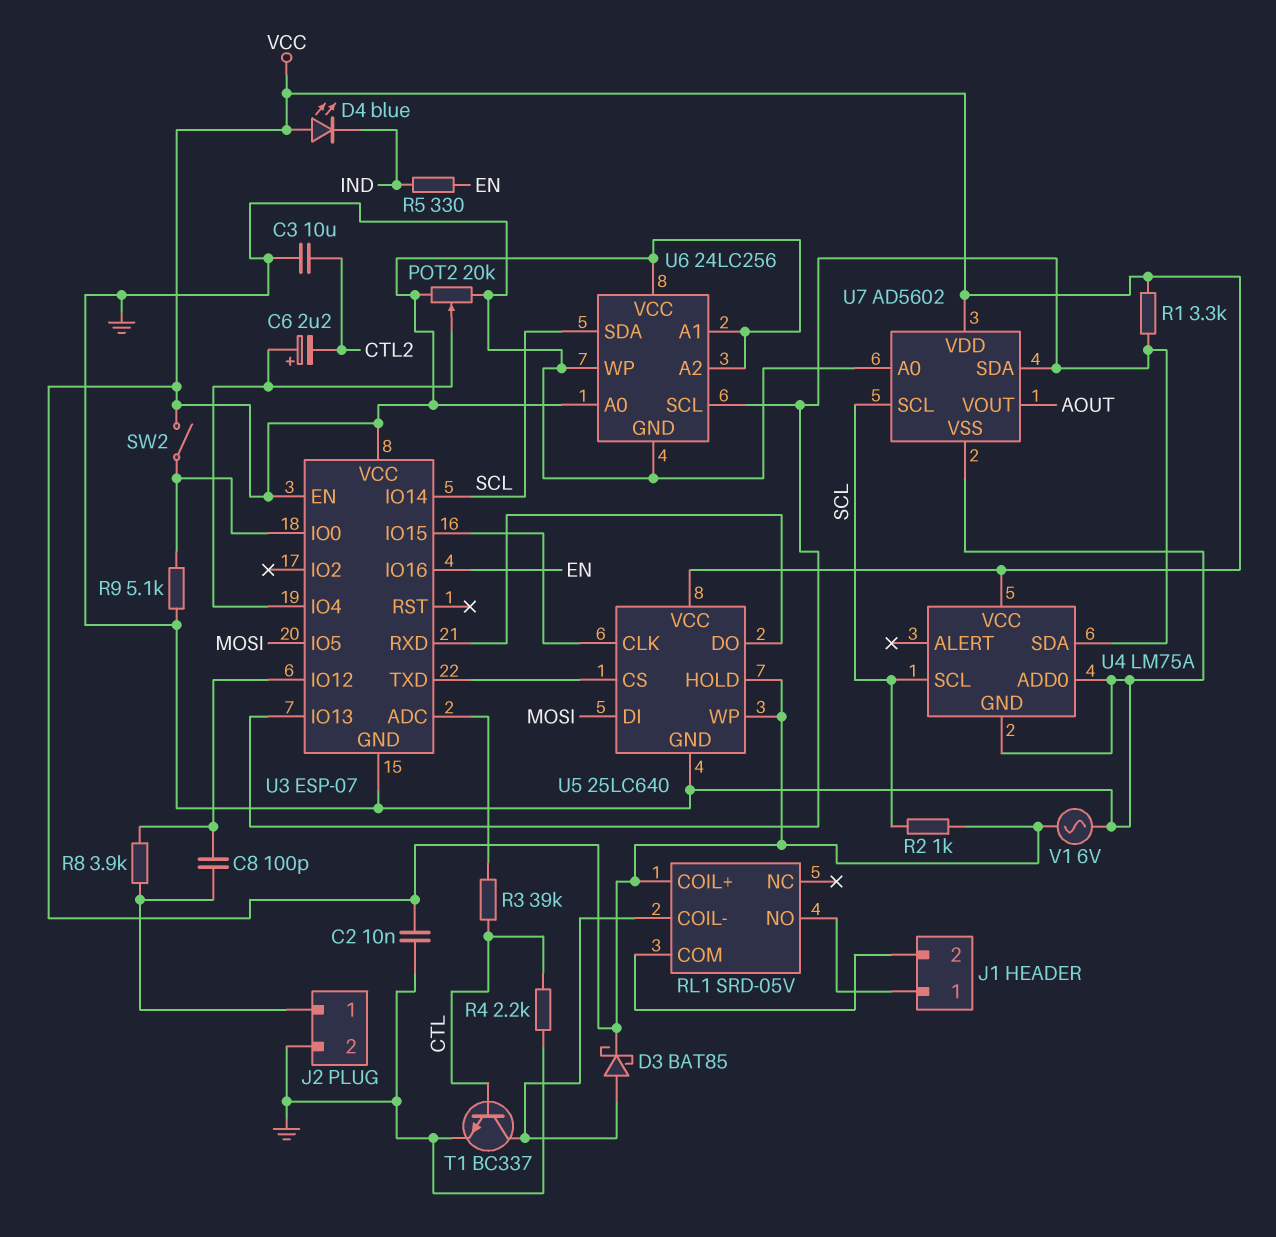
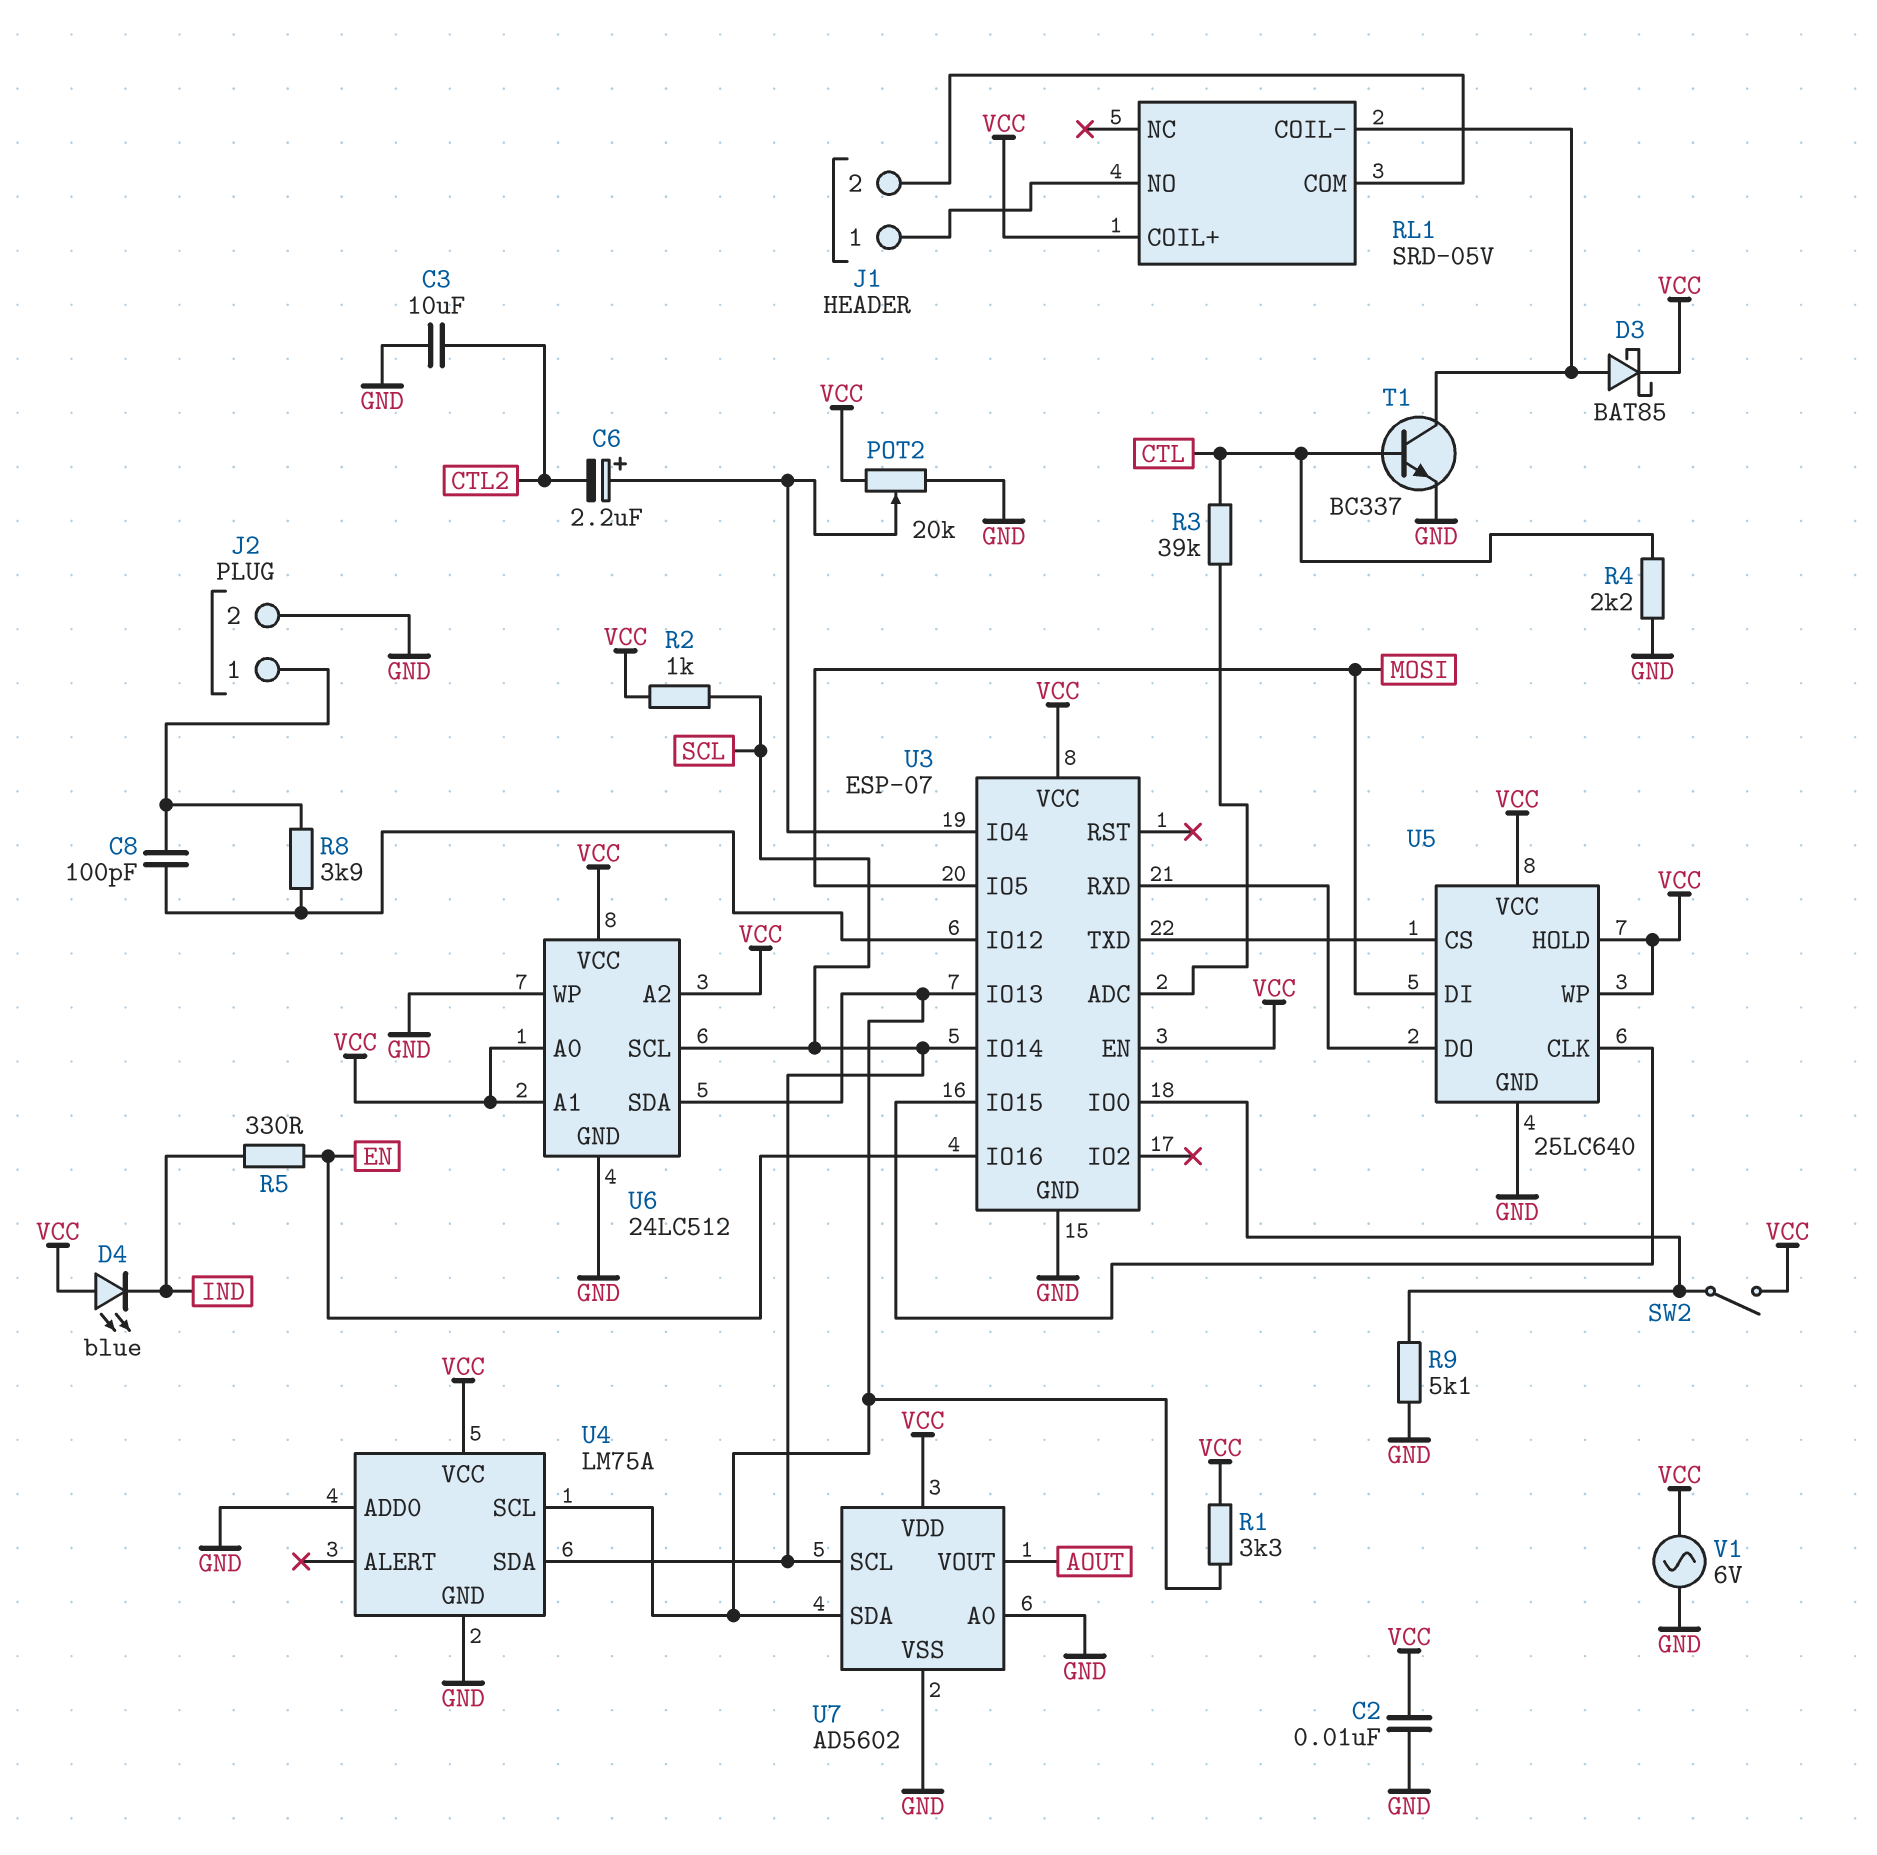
U4 pin SCL: SCL -> U3/IO13
U4 pin SDA: U3/IO13 -> SCL
U6: 24LC256 -> 24LC512
U6 pin SCL: U3/IO13 -> SCL
U6 pin SDA: SCL -> U3/IO13

